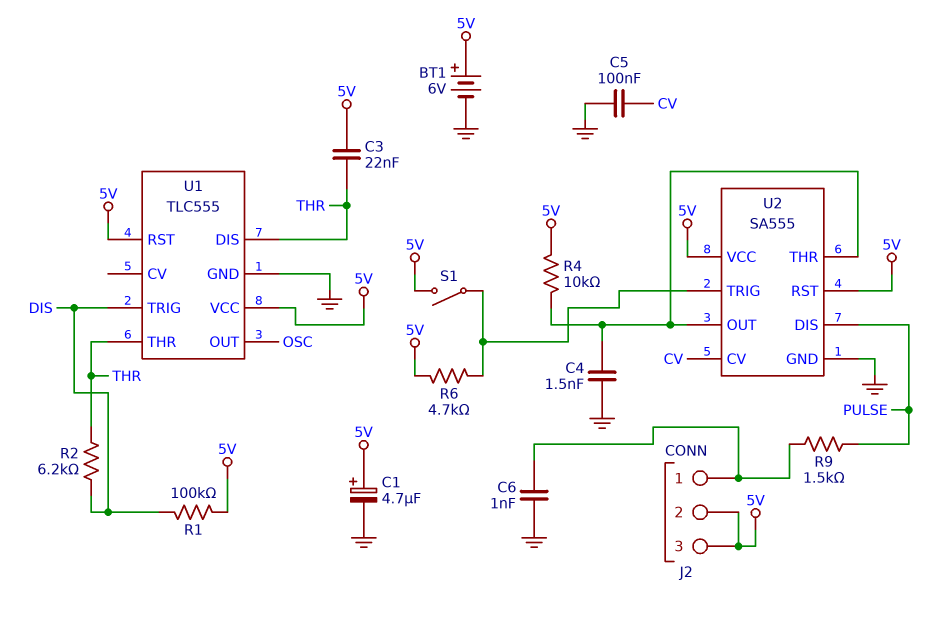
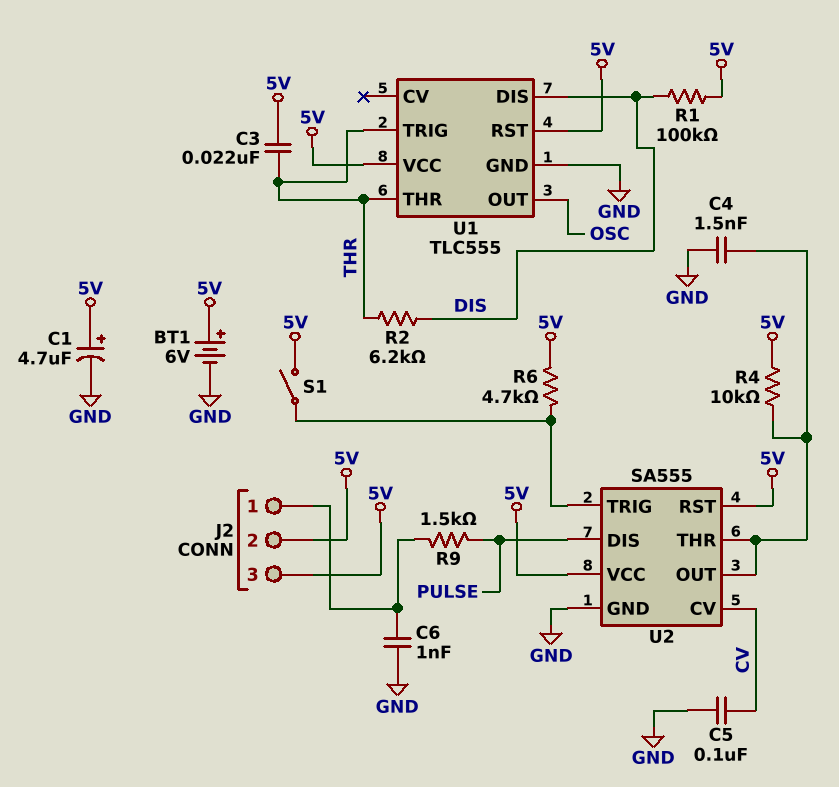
U1 pin DIS: THR -> DIS
U1 pin TRIG: DIS -> THR

